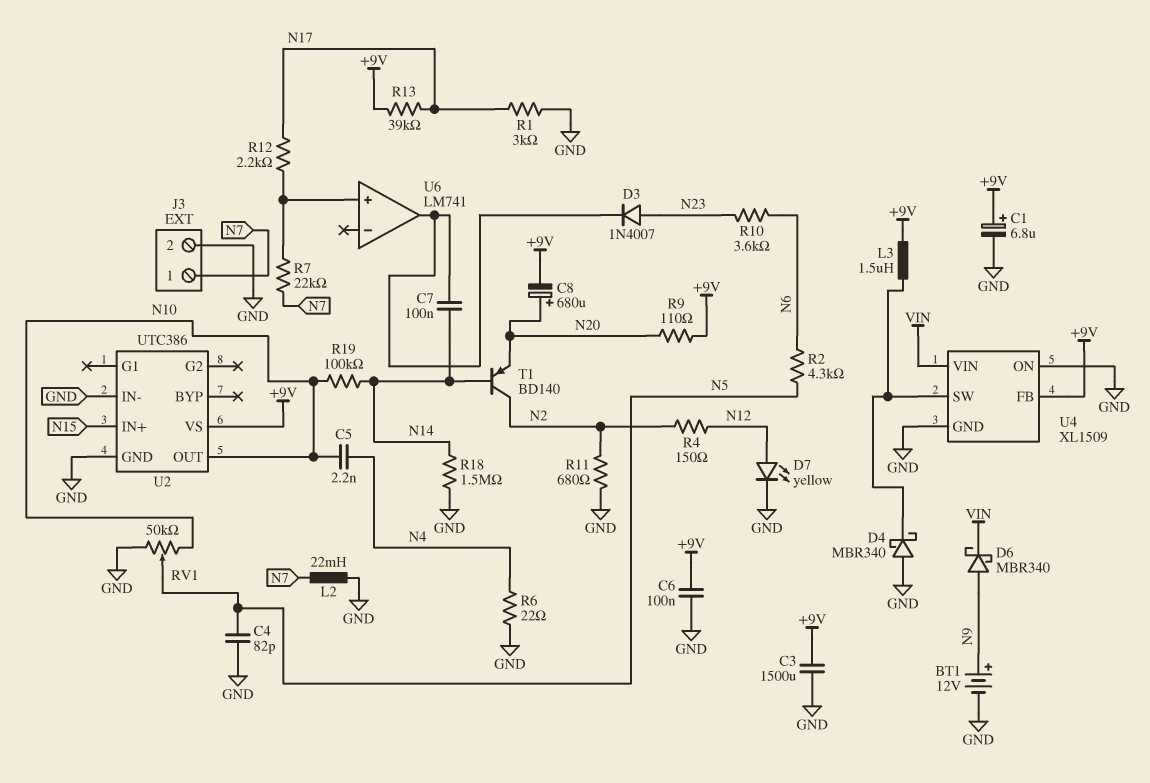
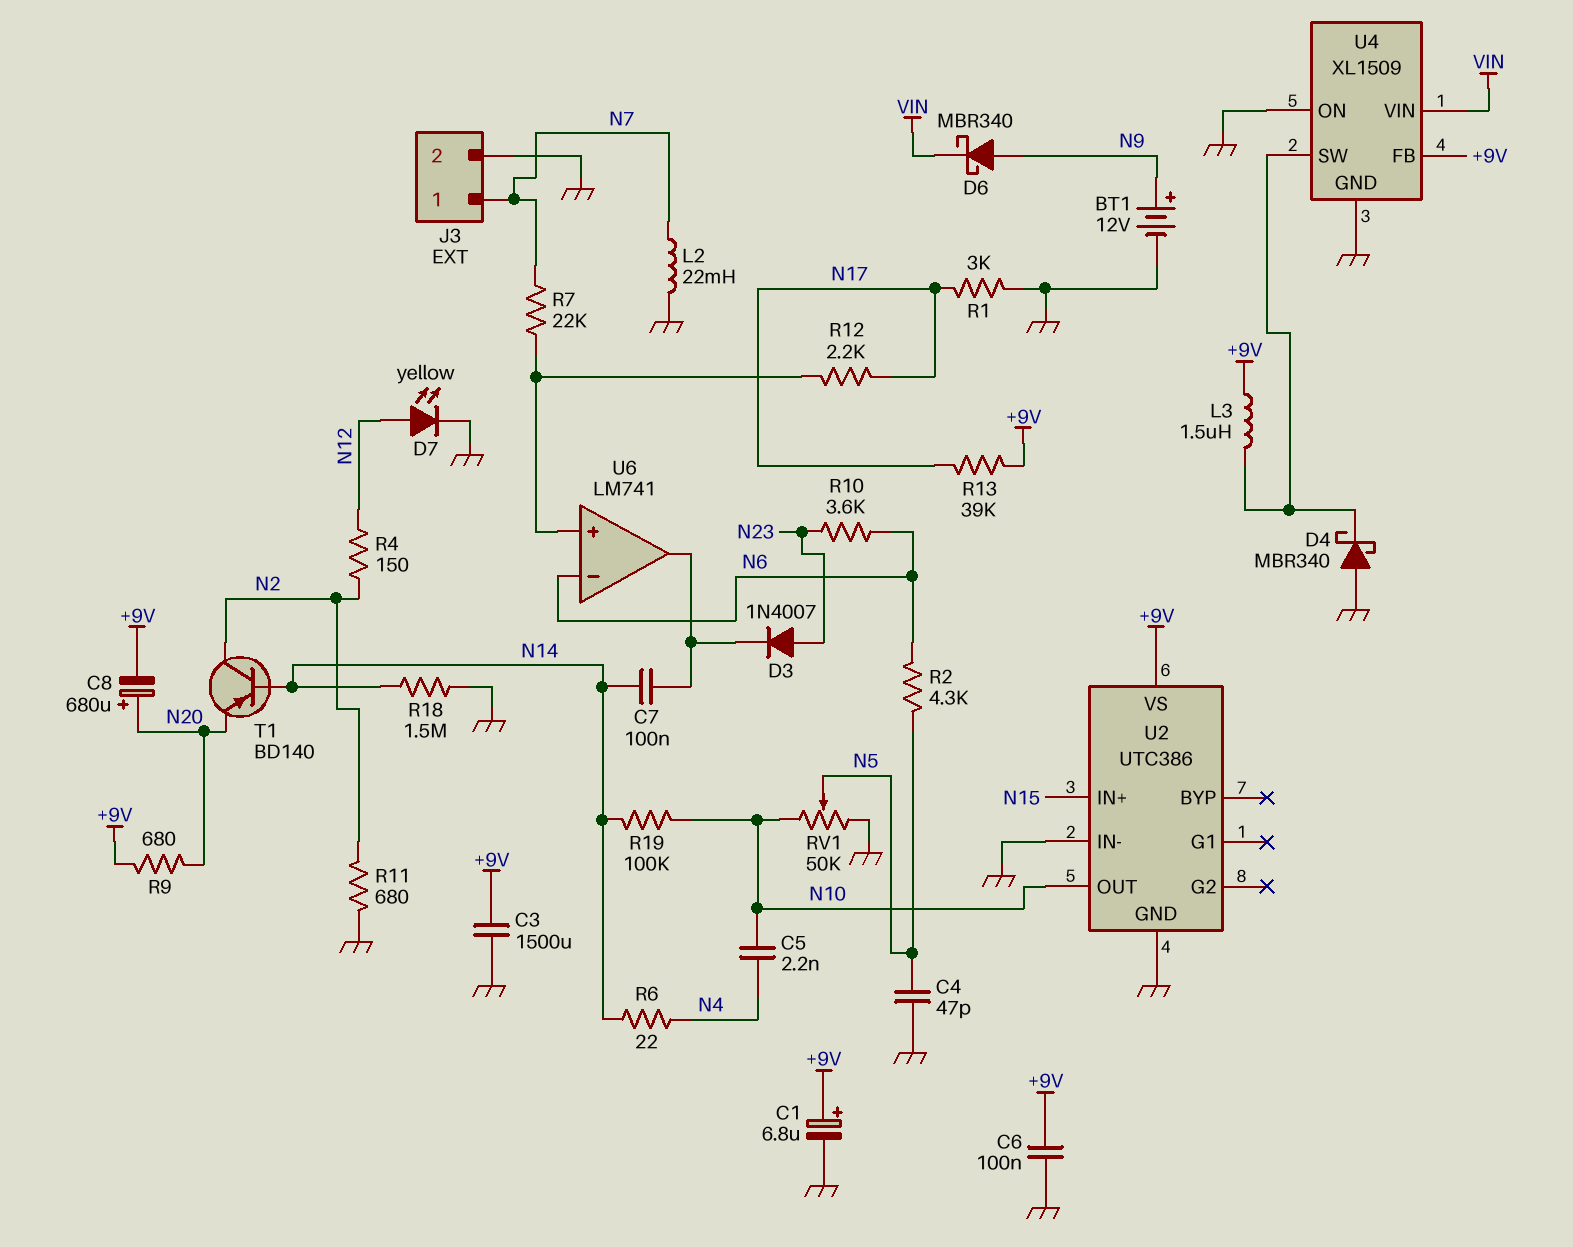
C4: 82pF (GND, N5) -> 47pF (GND, N5)
R6: 22 (GND, N4) -> 22 (N4, N14)
R9: 110 (+9V, N20) -> 680 (+9V, N20)
U6 pin in-: none -> N6

